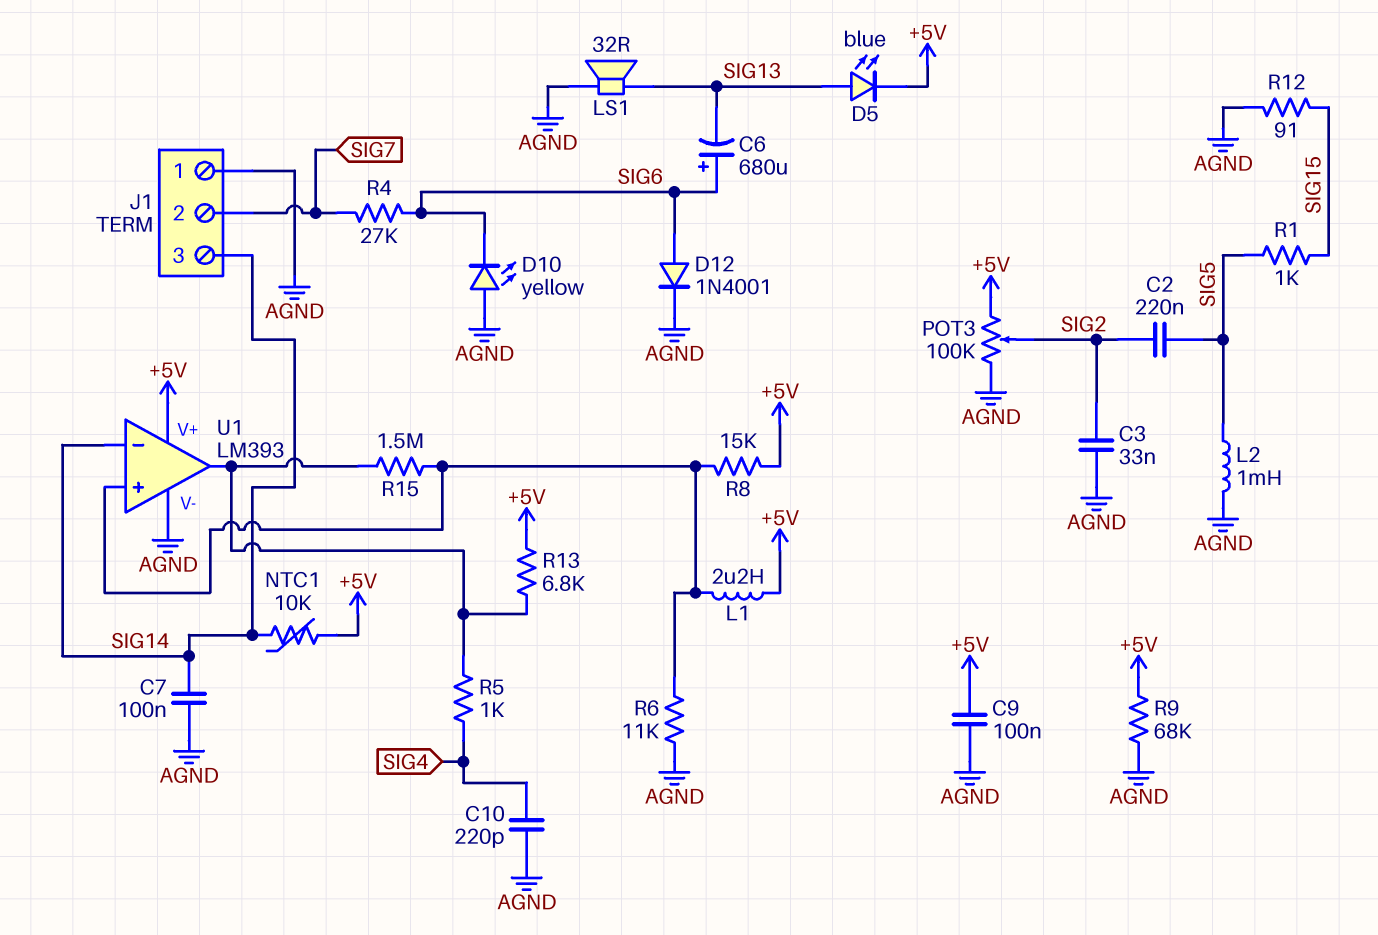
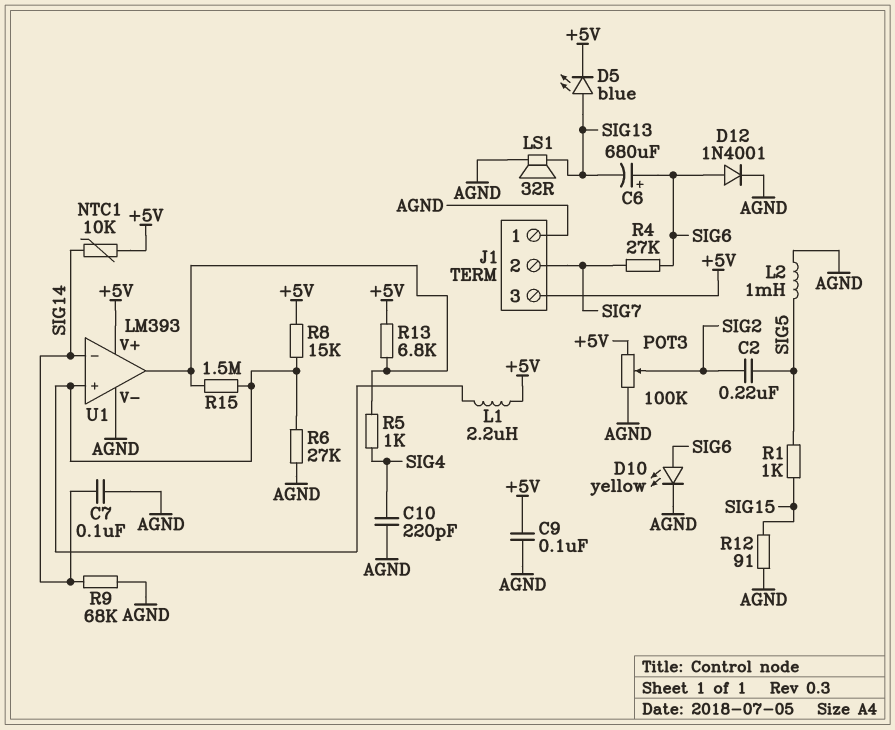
C3: 33nF (AGND, SIG2) -> none
D10: LED yellow (A AGND, K SIG6) -> LED yellow (A SIG6, K AGND)
J1 pin 3: SIG14 -> +5V
R6: 11k (AGND, U1/in+) -> 27k (AGND, U1/in+)
R9: 68k (+5V, AGND) -> 68k (AGND, SIG14)

